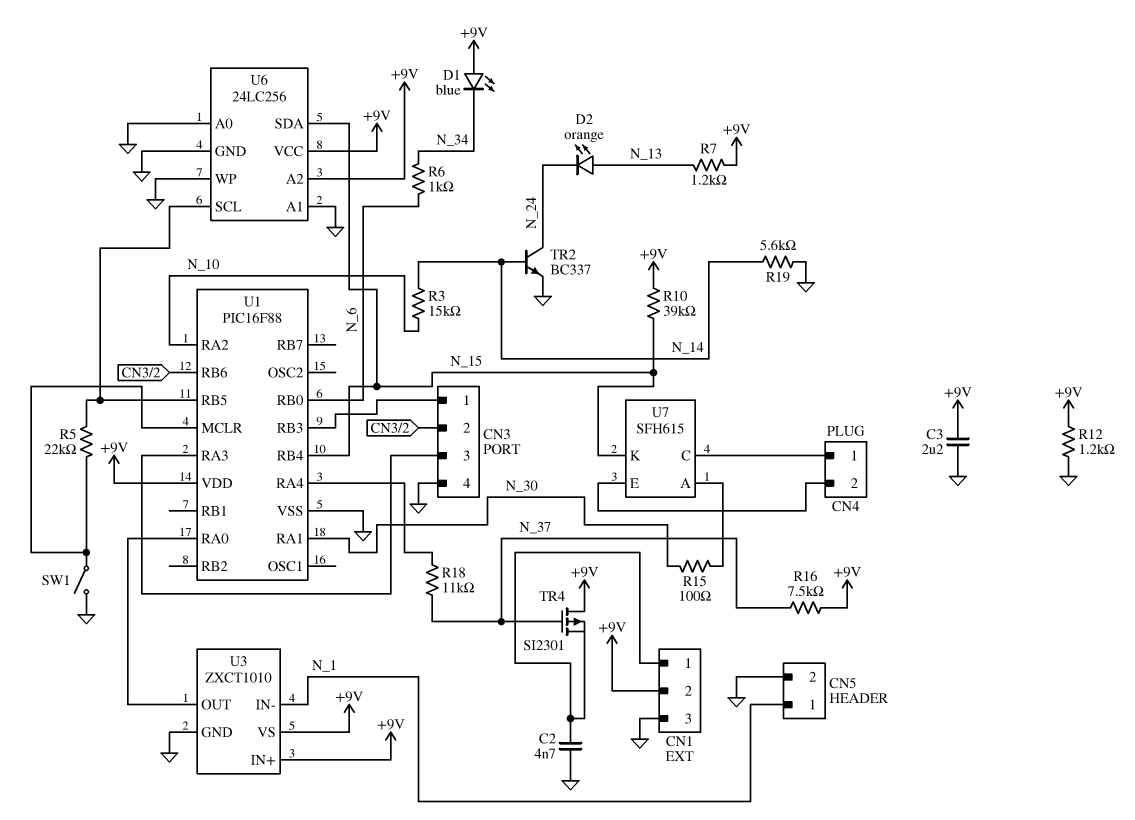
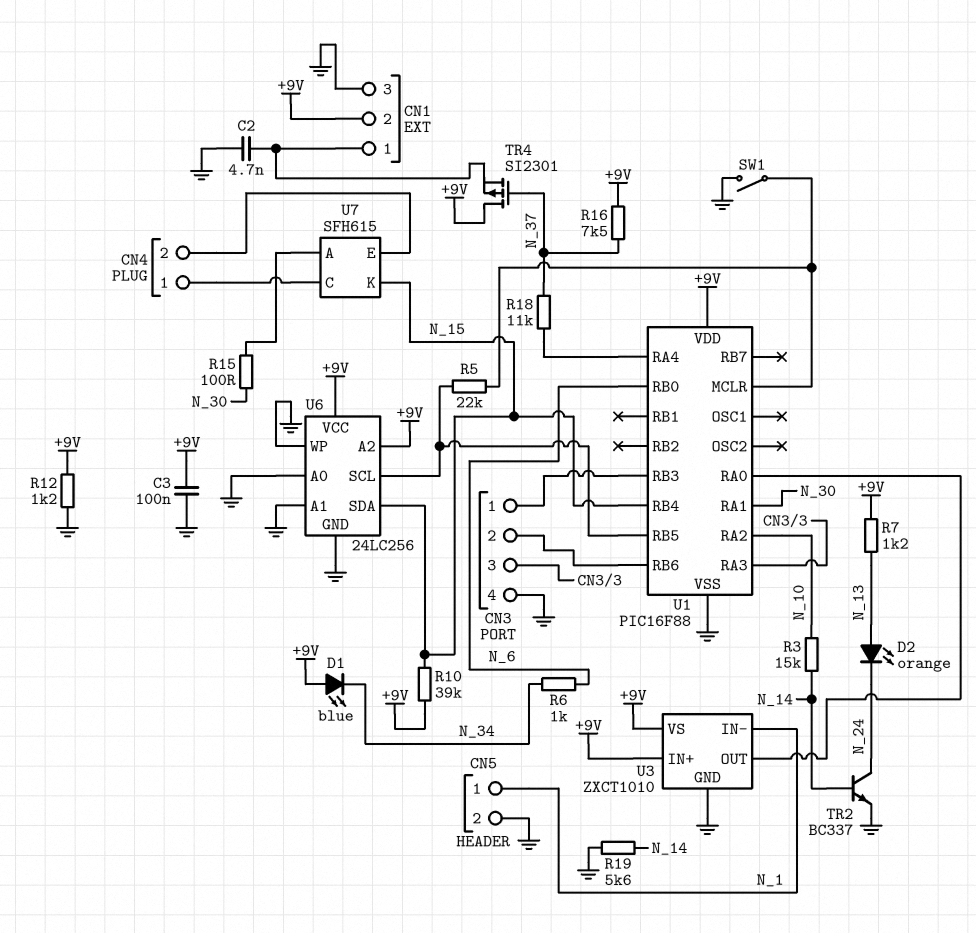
C3: 2.2uF (+9V, GND) -> 100nF (+9V, GND)

